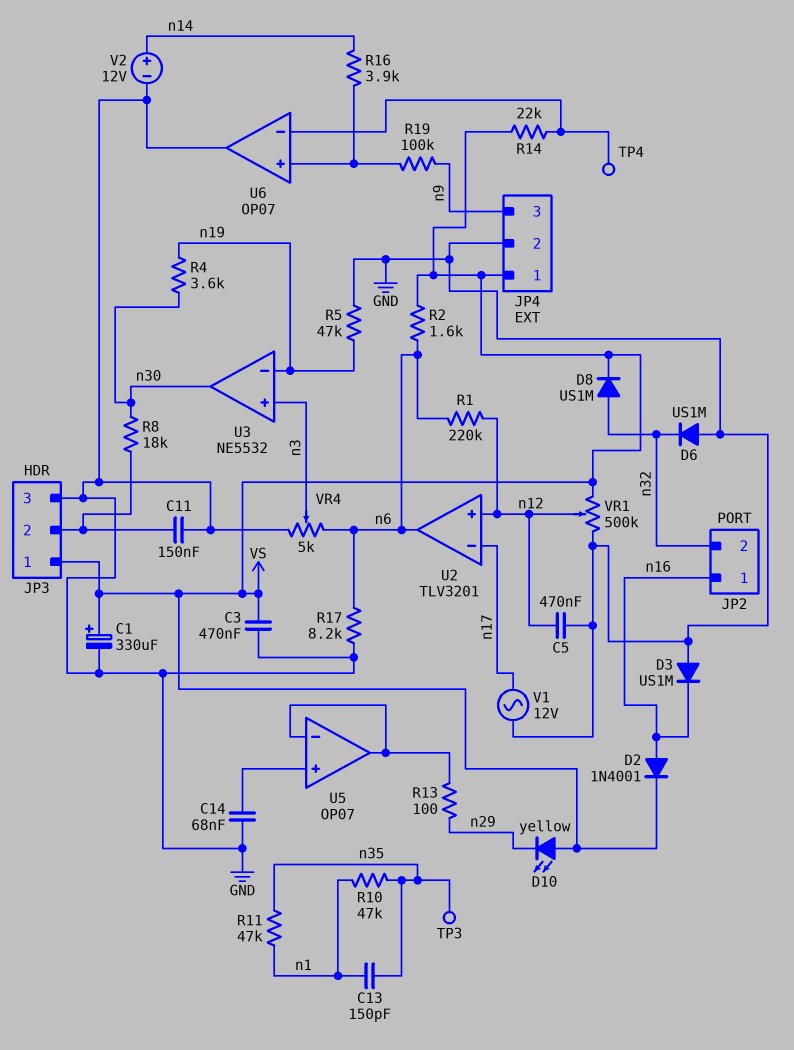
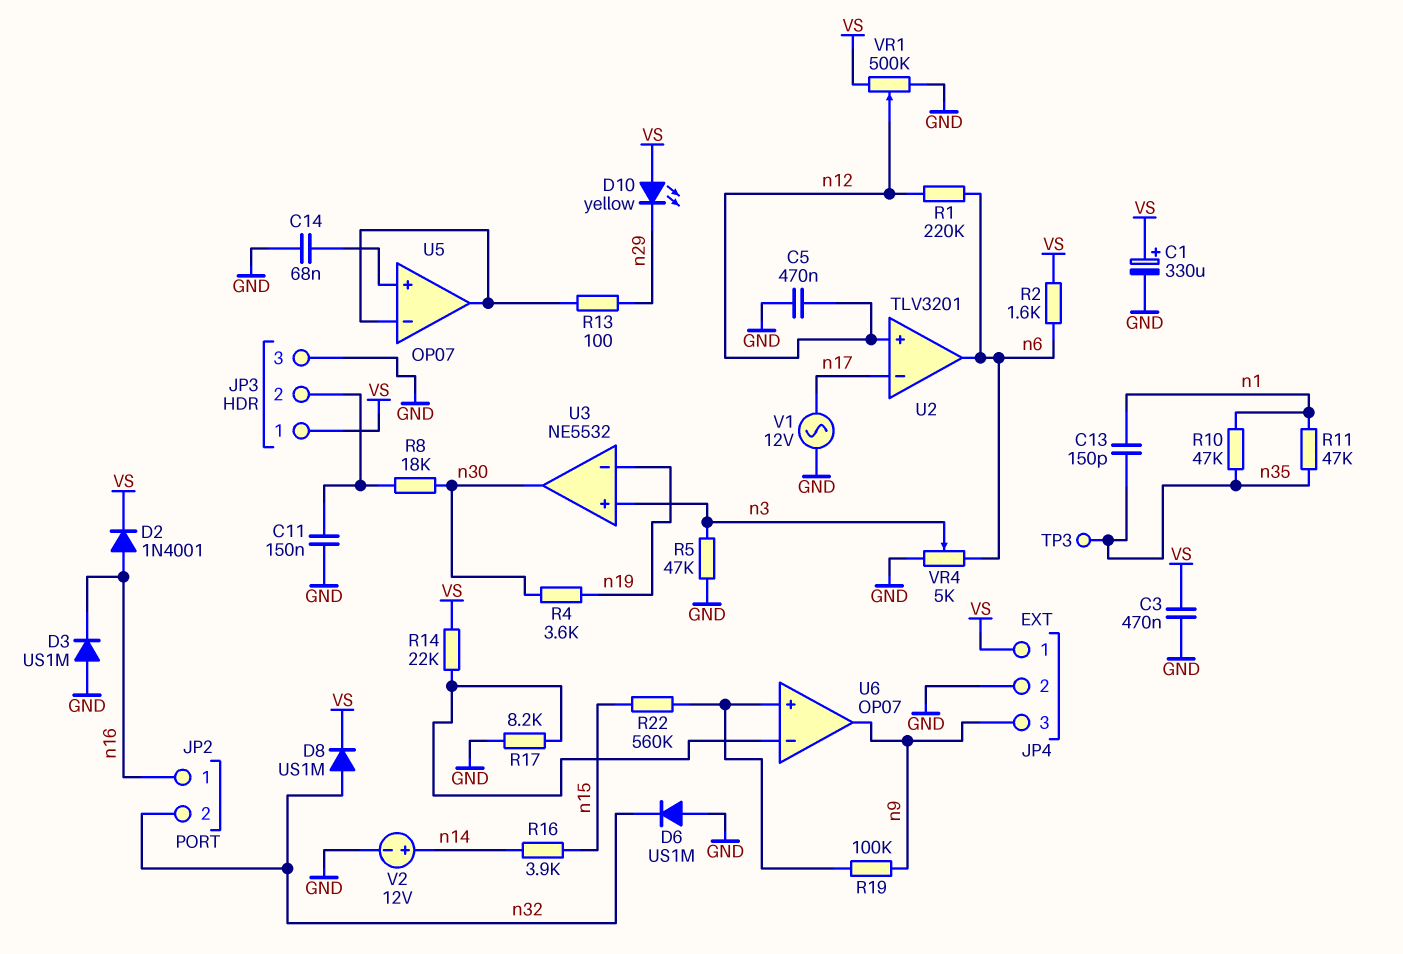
R5: 47k (GND, n19) -> 47k (GND, n3)
R16: 3.9k (U6/in+, n14) -> 3.9k (n14, n15)
R17: 8.2k (GND, n6) -> 8.2k (GND, U6/in-)
R22: none -> 560k (U6/in+, n15)
TP4: test point (U6/in-) -> none
U6 pin out: GND -> n9

